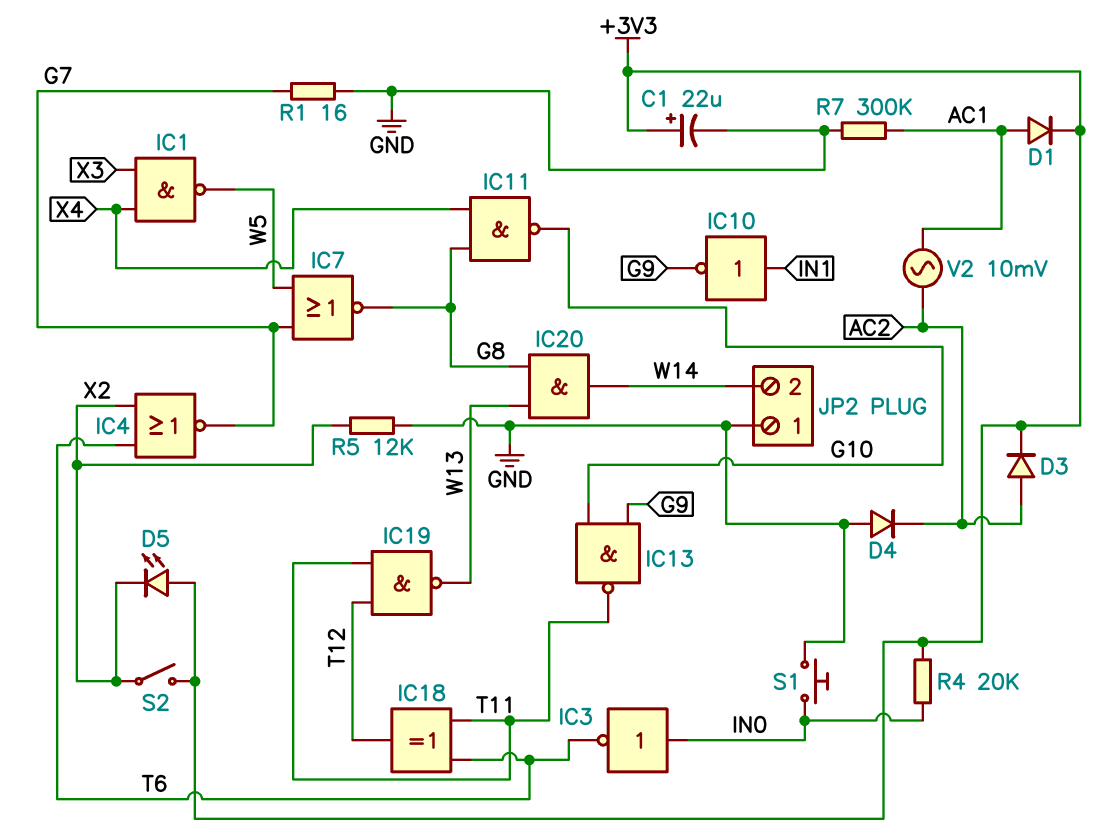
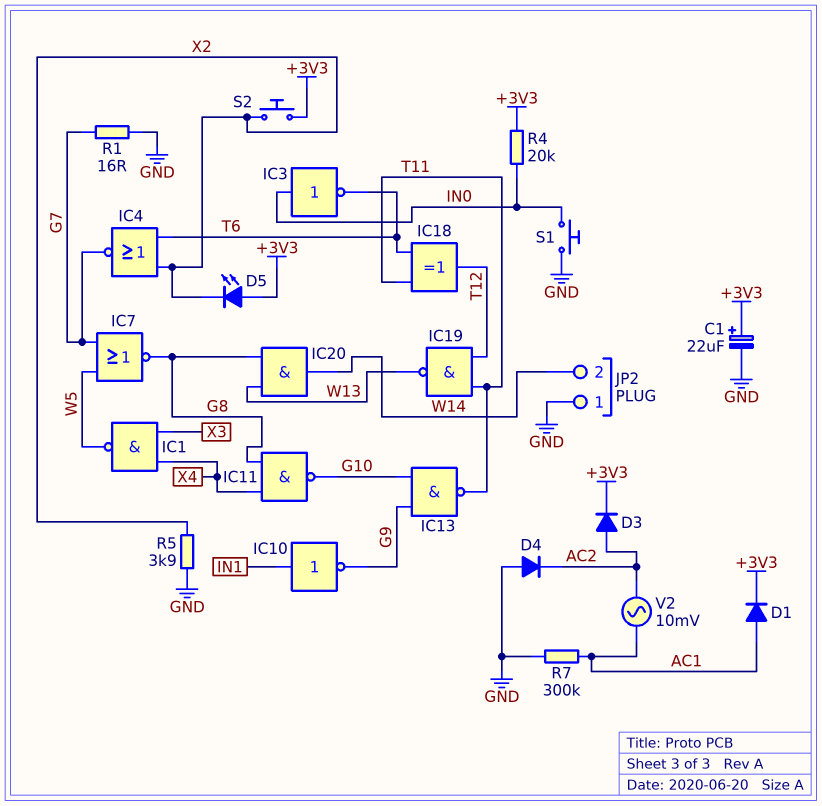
R5: 12k (GND, X2) -> 3.9k (GND, X2)
S2: switch (+3V3, X2) -> button (+3V3, X2)

